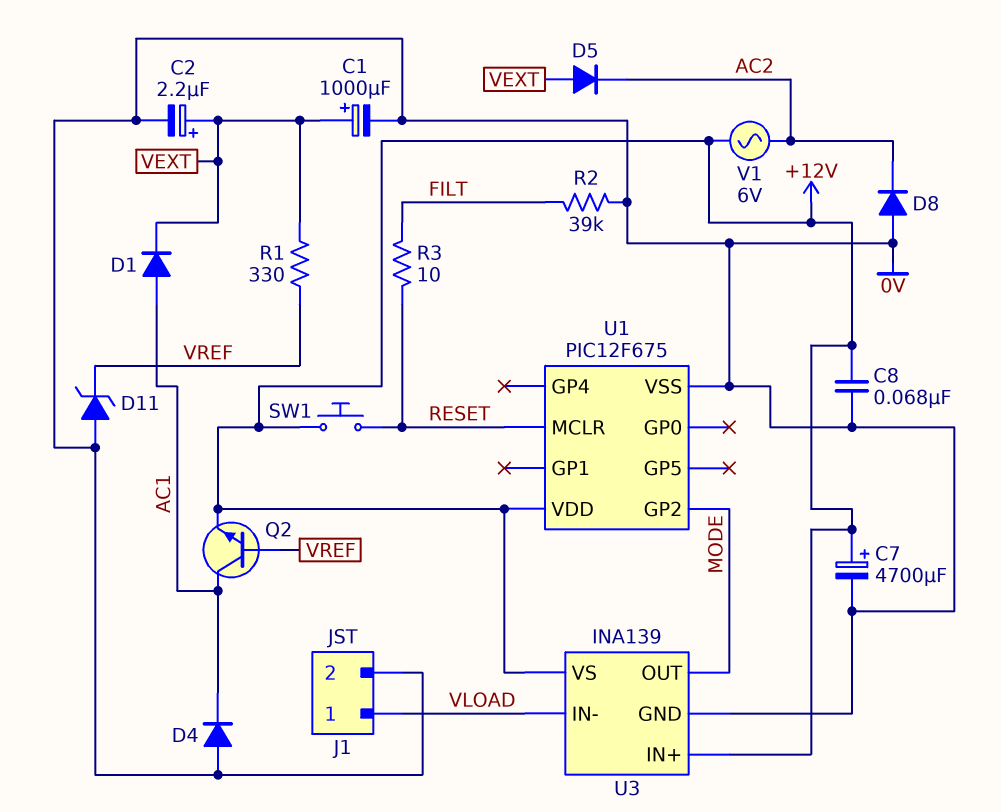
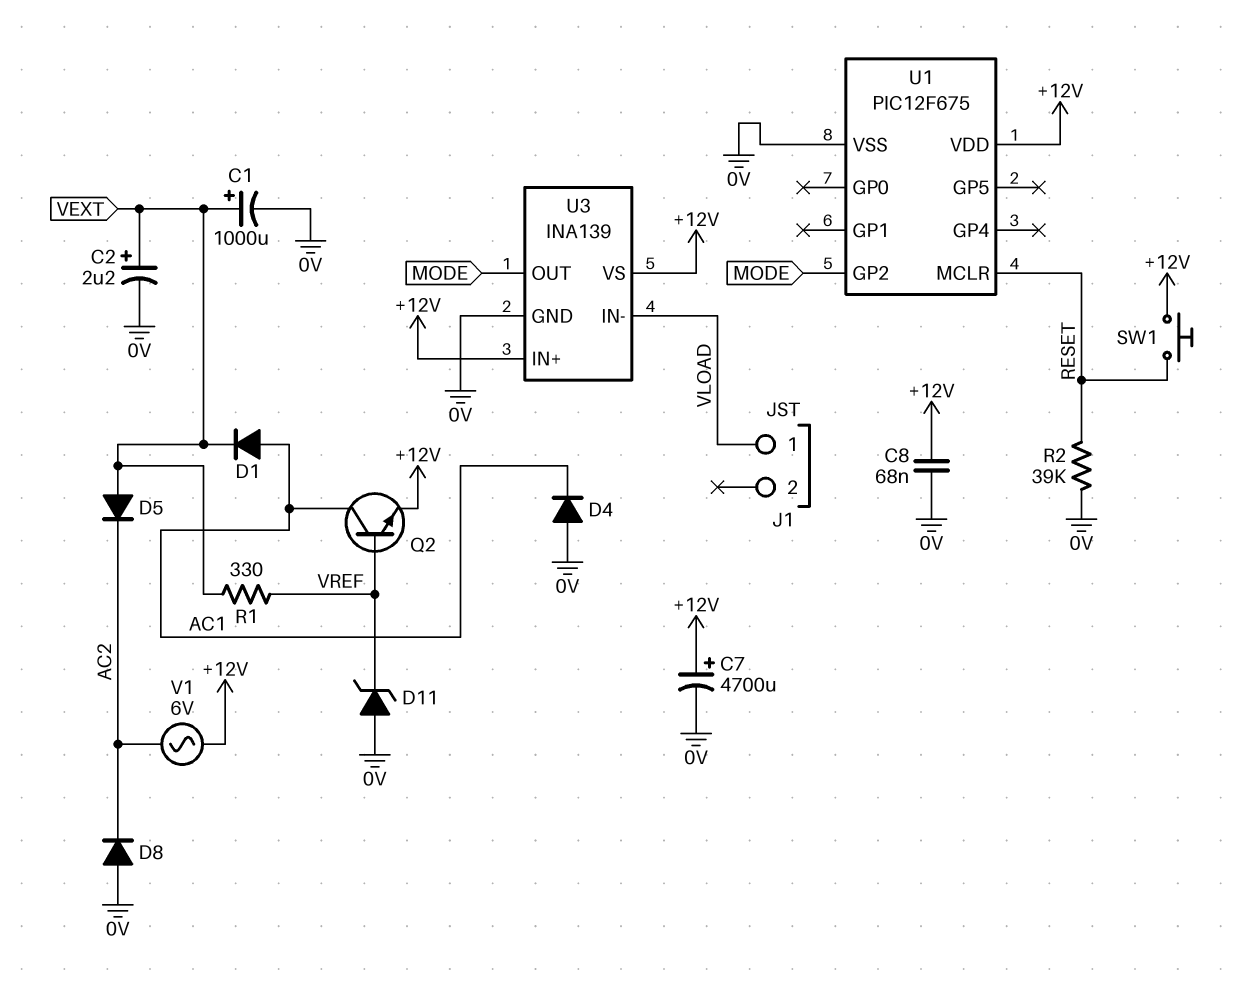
J1 pin 2: 0V -> none
R2: 39k (0V, FILT) -> 39k (0V, RESET)
R3: 10 (FILT, RESET) -> none

